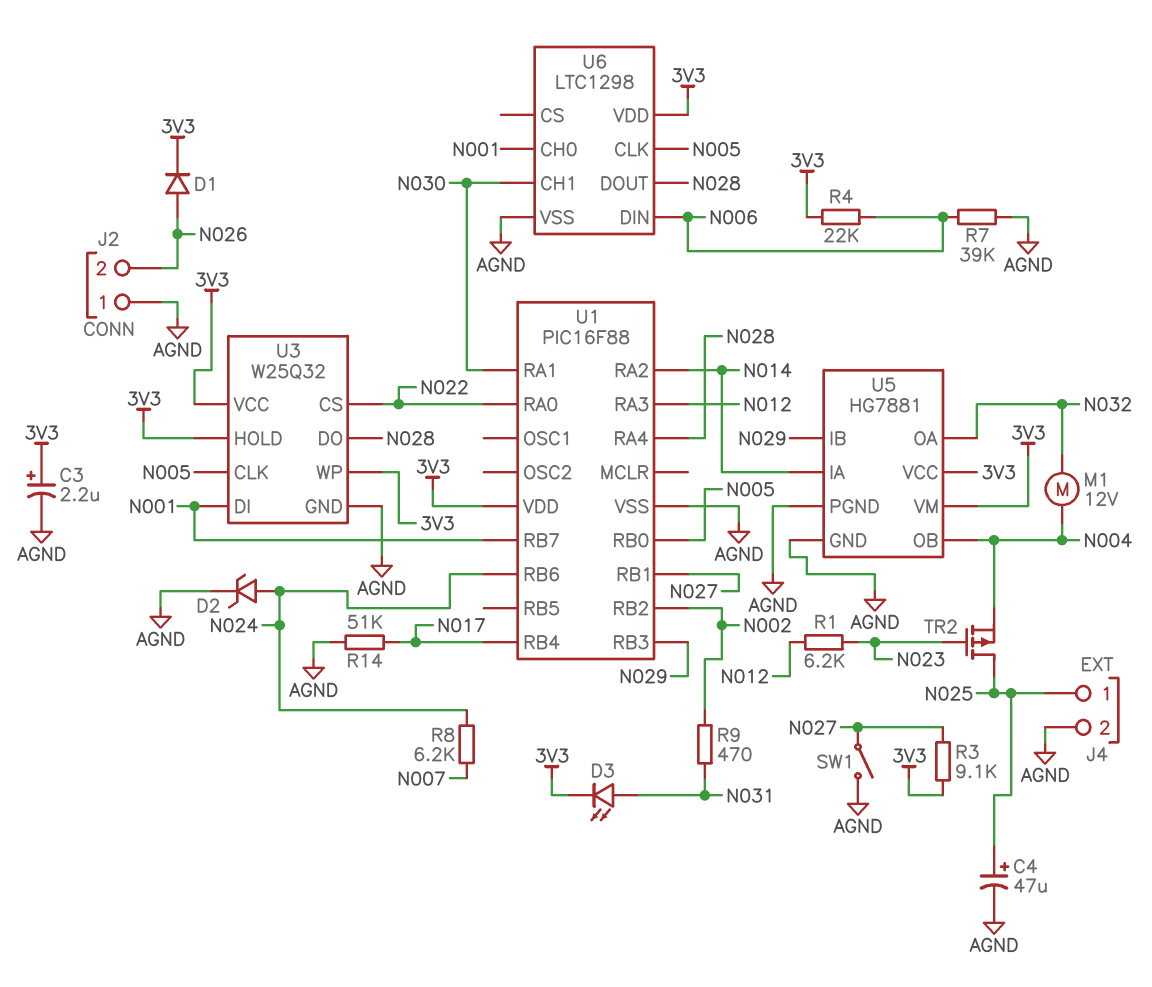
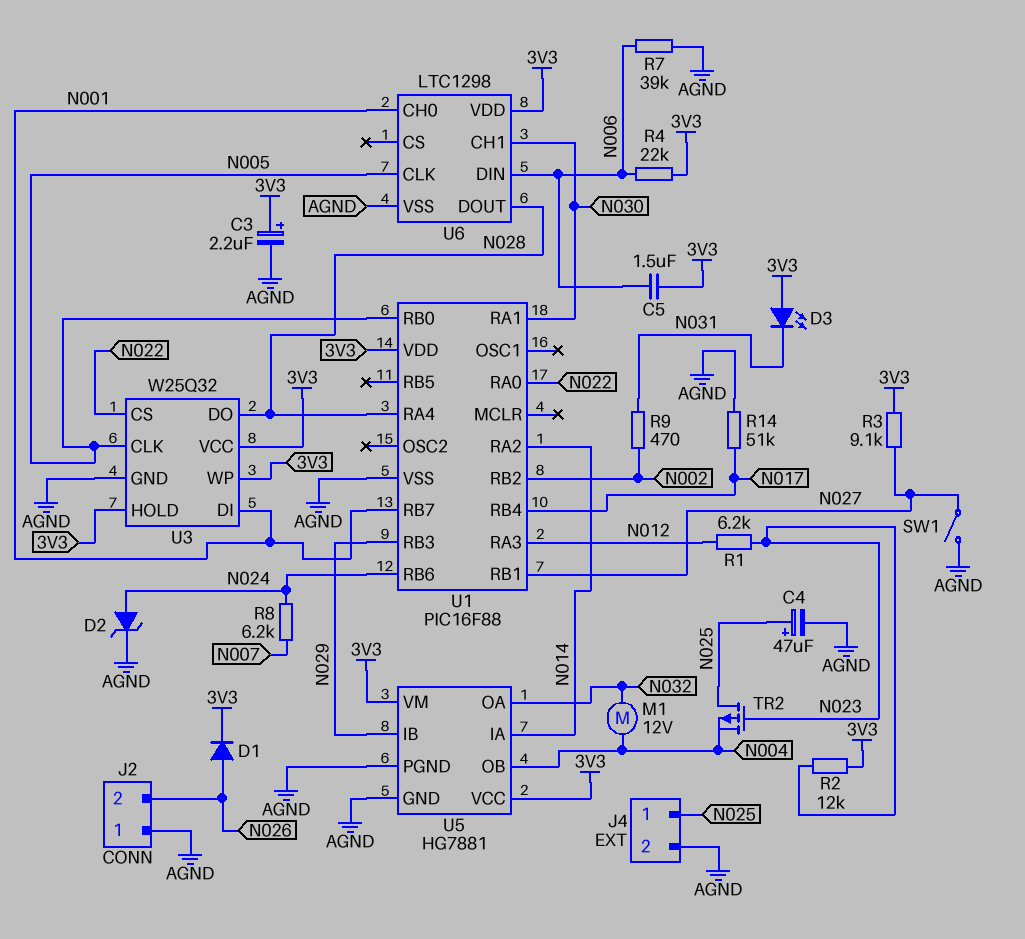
C5: none -> 1.5uF (3V3, N006)
D3: LED (A N031, K 3V3) -> LED (A 3V3, K N031)
R2: none -> 12k (3V3, N023)

